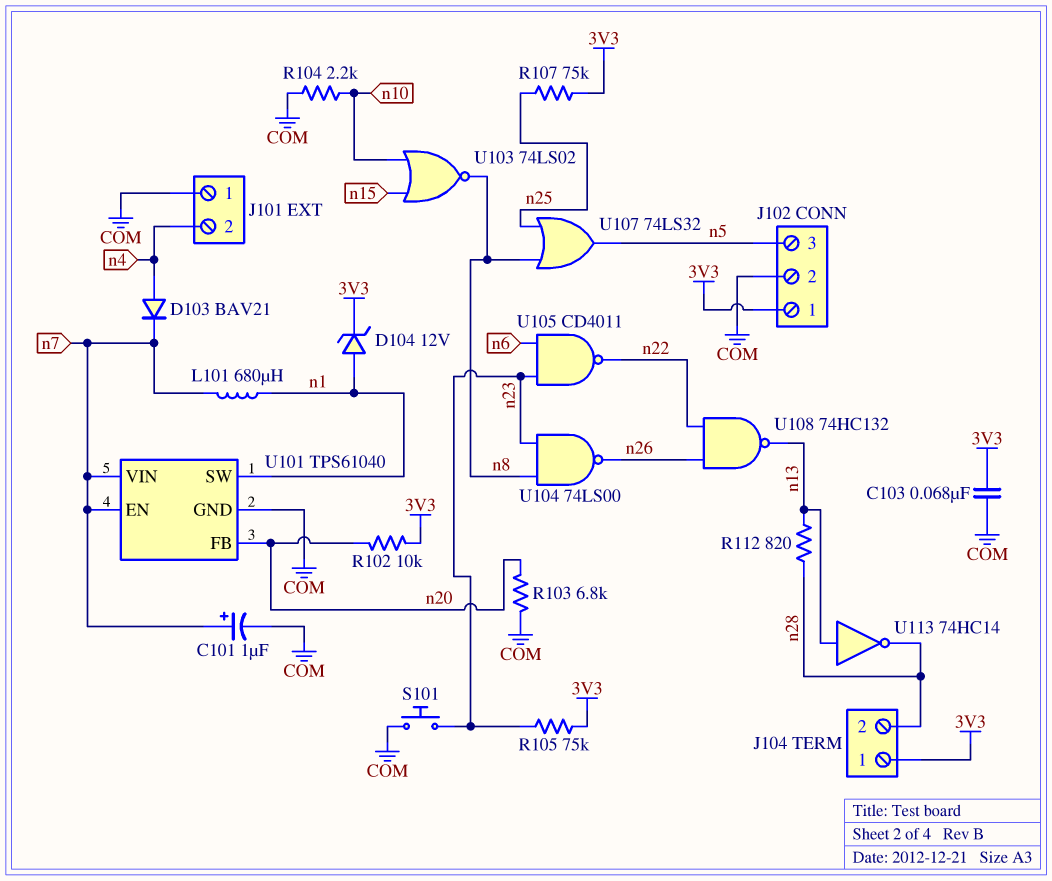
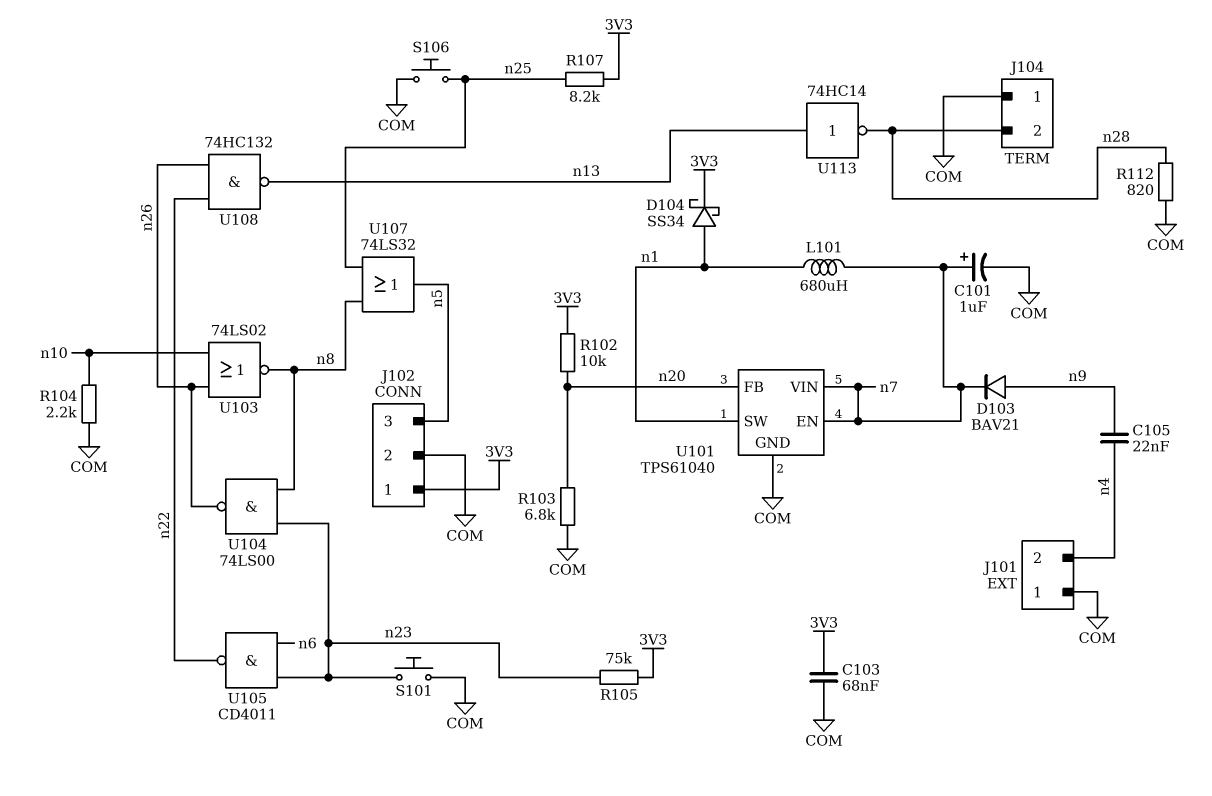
C105: none -> 22nF (n4, n9)
D103: diode BAV21 (A n4, K n7) -> diode BAV21 (A n9, K n7)
D104: zener 12V (A n1, K 3V3) -> schottky SS34 (A n1, K 3V3)
J104 pin 1: 3V3 -> COM
R107: 75k (3V3, n25) -> 8.2k (3V3, n25)
R112: 820 (n13, n28) -> 820 (COM, n28)
S106: none -> button (COM, n25)
U103: NOR 74LS02 (in n10, in n15, out n8) -> NOR 74LS02 (in n10, in n26, out n8)

